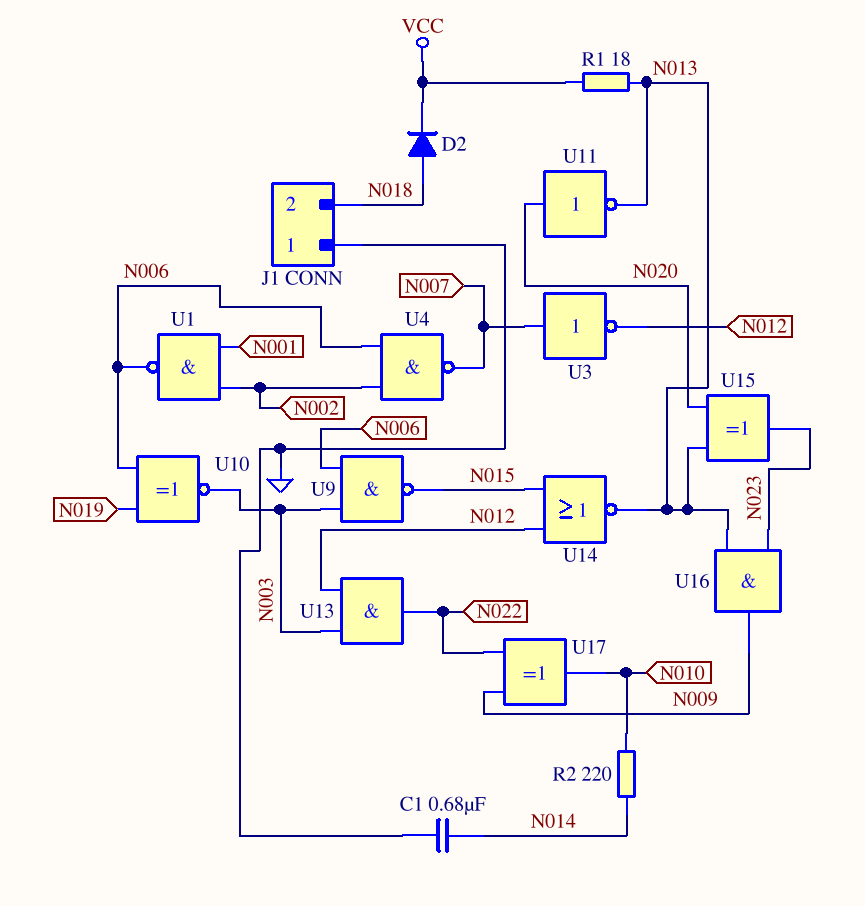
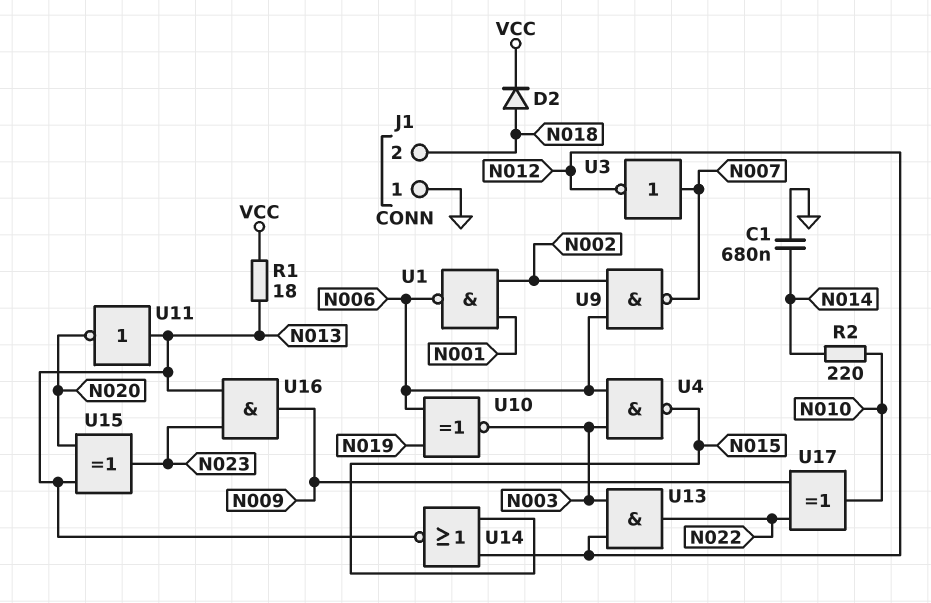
U4: NAND (in N002, in N006, out N007) -> NAND (in N003, in N006, out N015)
U9: NAND (in N003, in N006, out N015) -> NAND (in N002, in N006, out N007)
U11: NOT (in N020, out N013) -> NOT (in N013, out N020)

